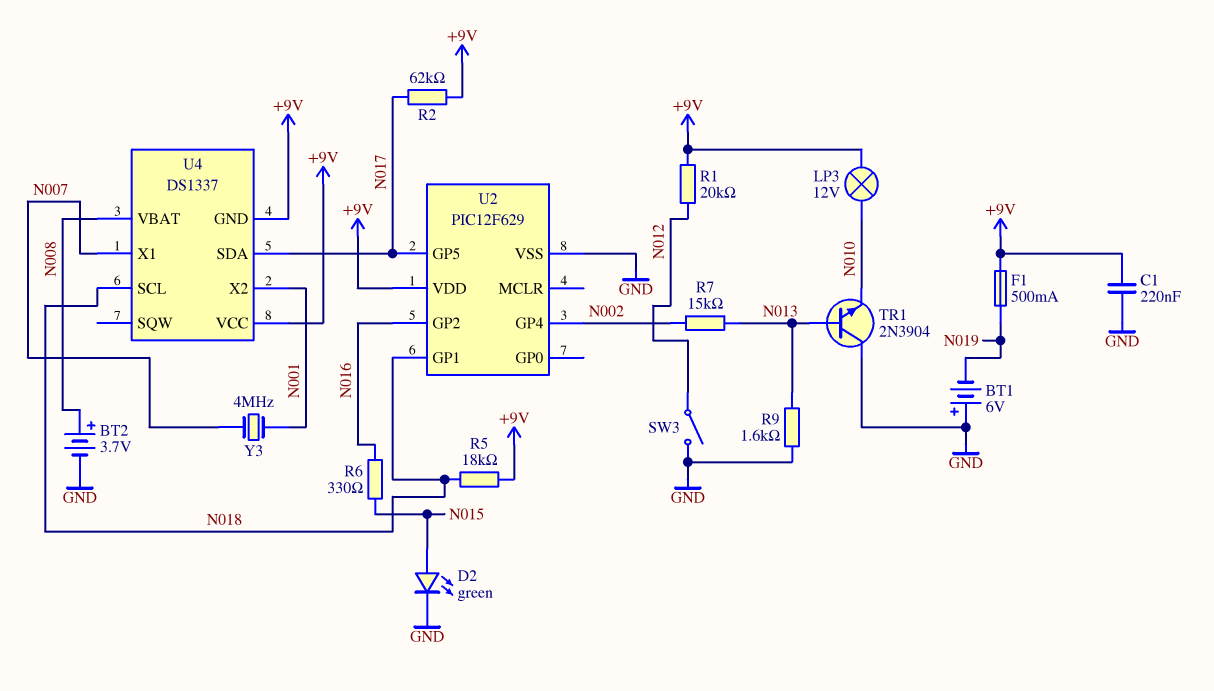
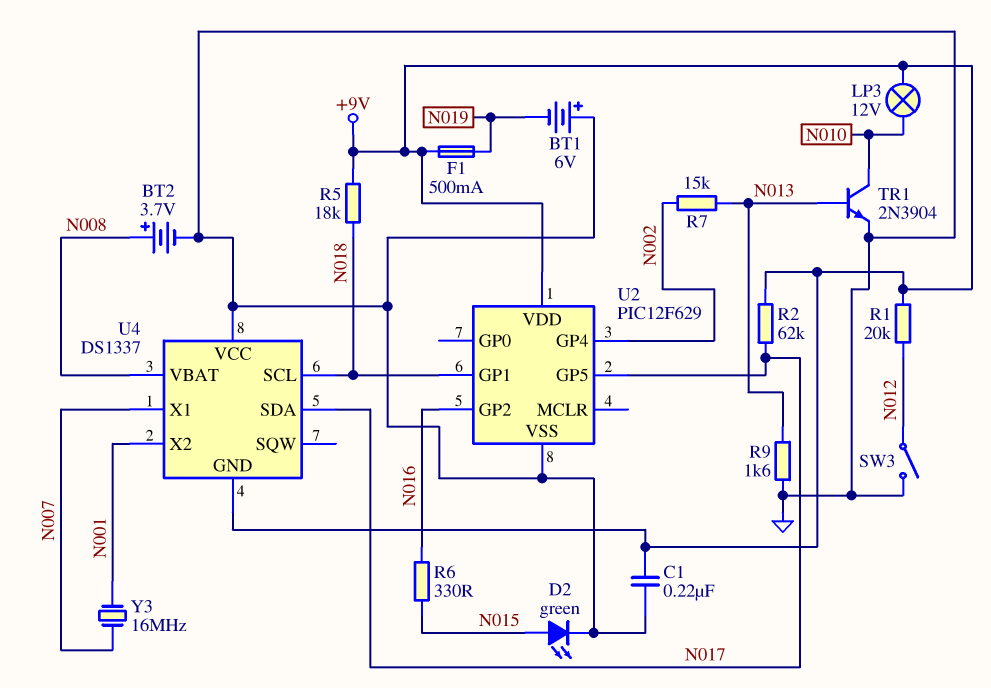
TR1: NPN 2N3904 (B N013, C GND, E N010) -> NPN 2N3904 (B N013, C N010, E GND)
U4 pin VCC: +9V -> GND
Y3: 4MHz (N001, N007) -> 16MHz (N001, N007)

